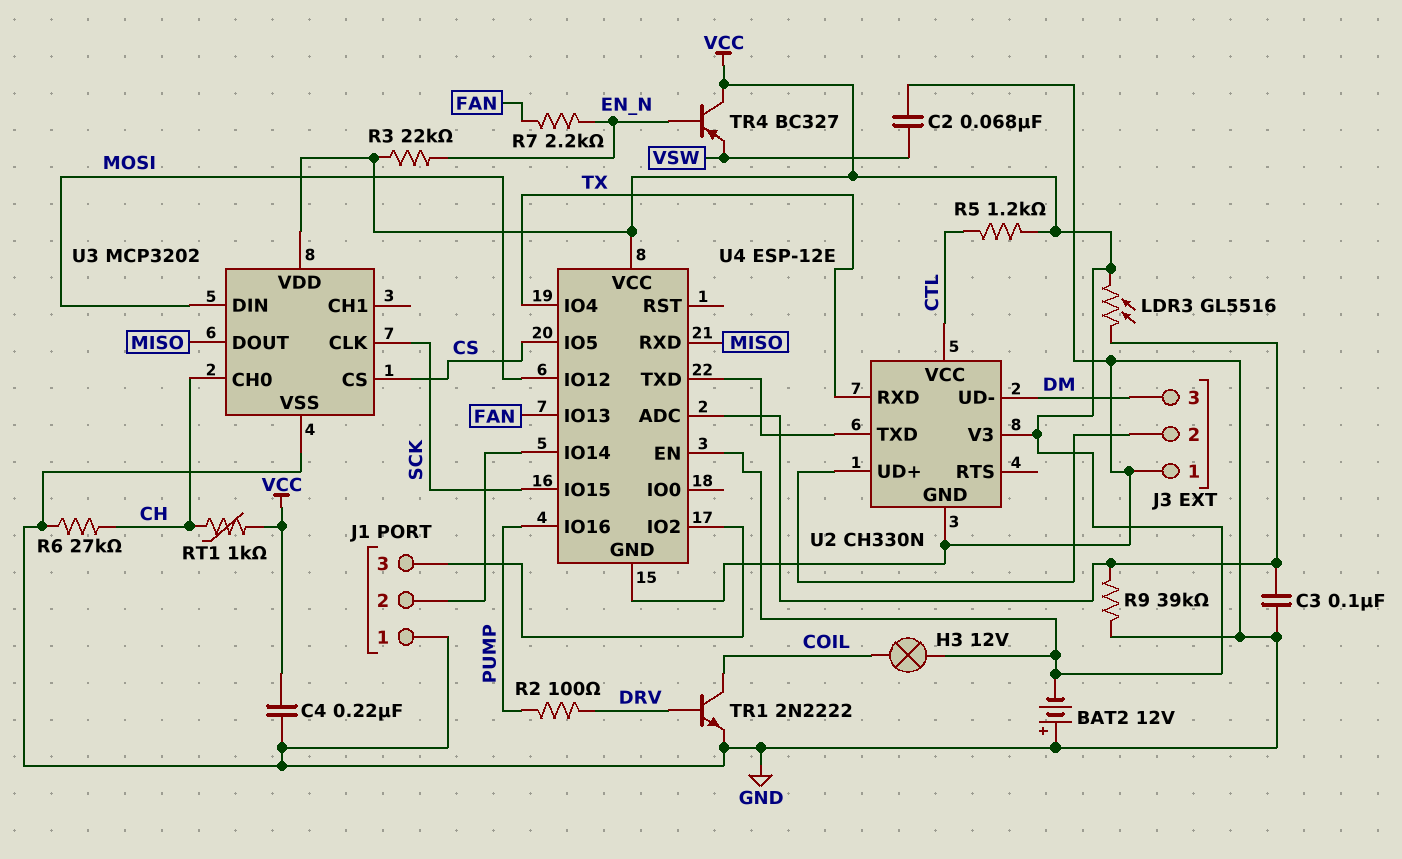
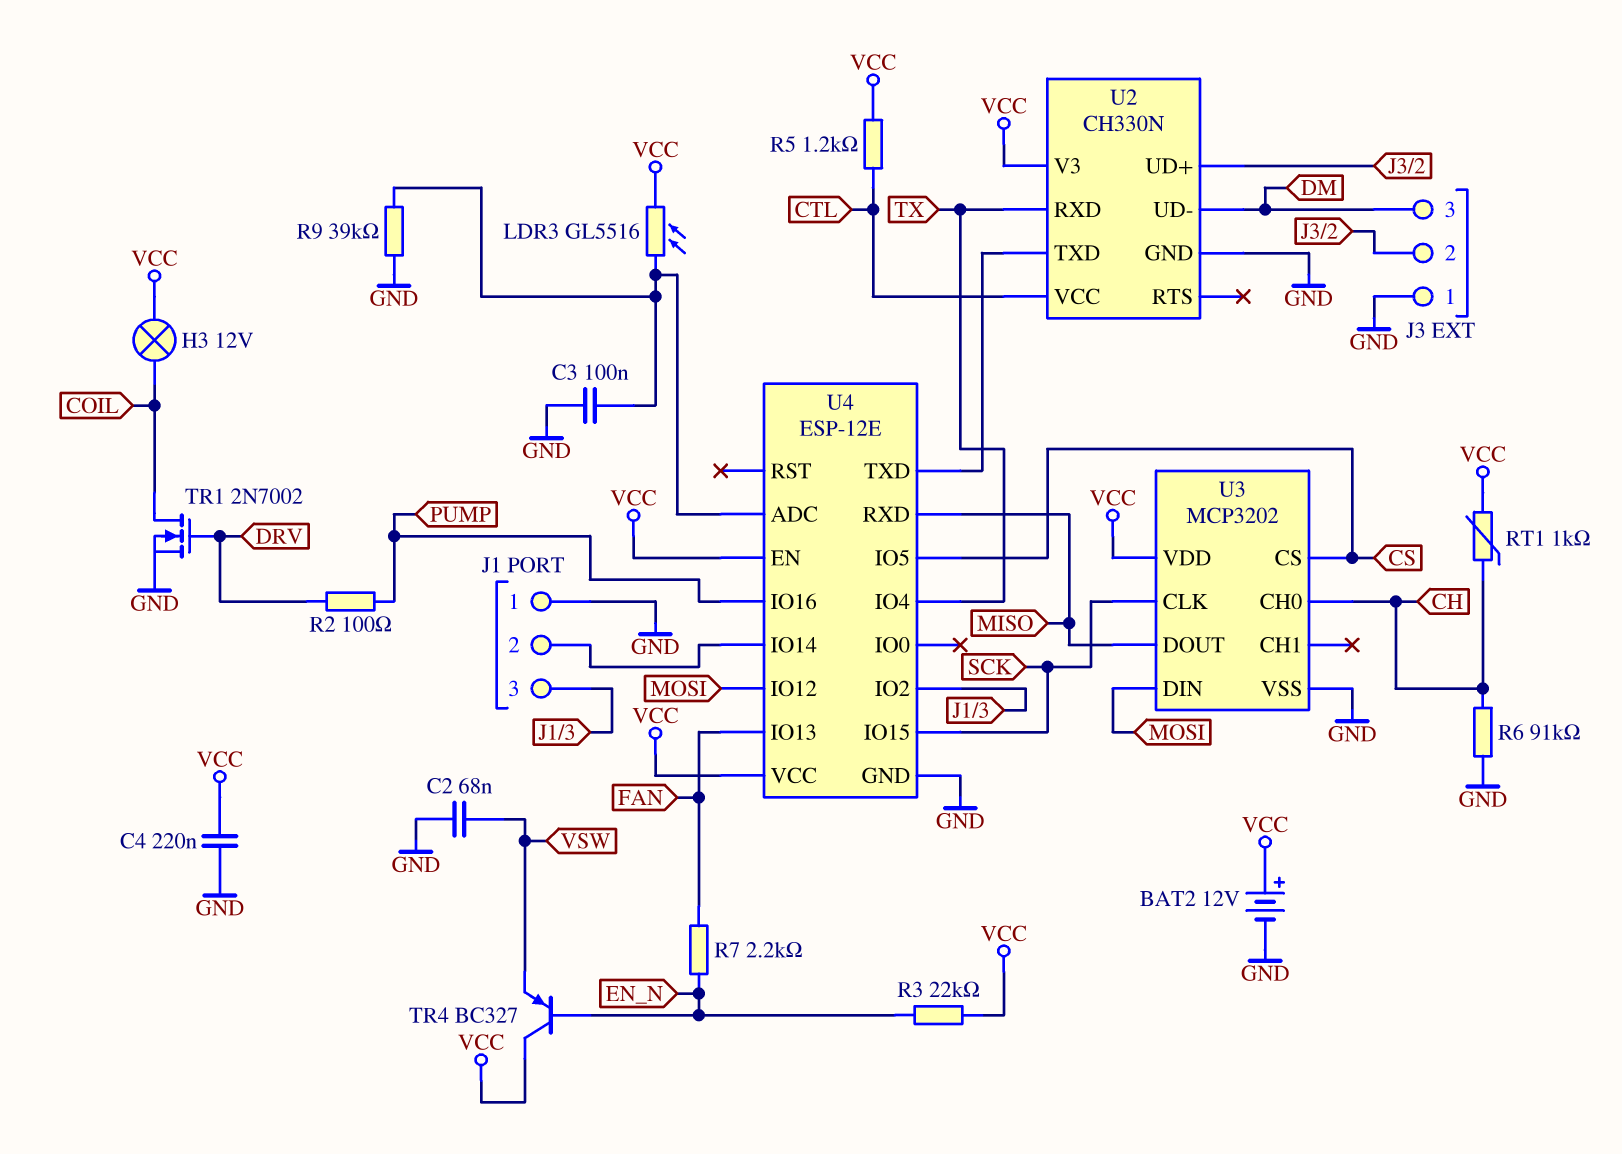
BAT2: 12V (plus GND, minus VCC) -> 12V (plus VCC, minus GND)
R6: 27k (CH, GND) -> 91k (CH, GND)
TR1: NPN 2N2222 (B DRV, C COIL, E GND) -> NMOS 2N7002 (G DRV, D COIL, S GND)

